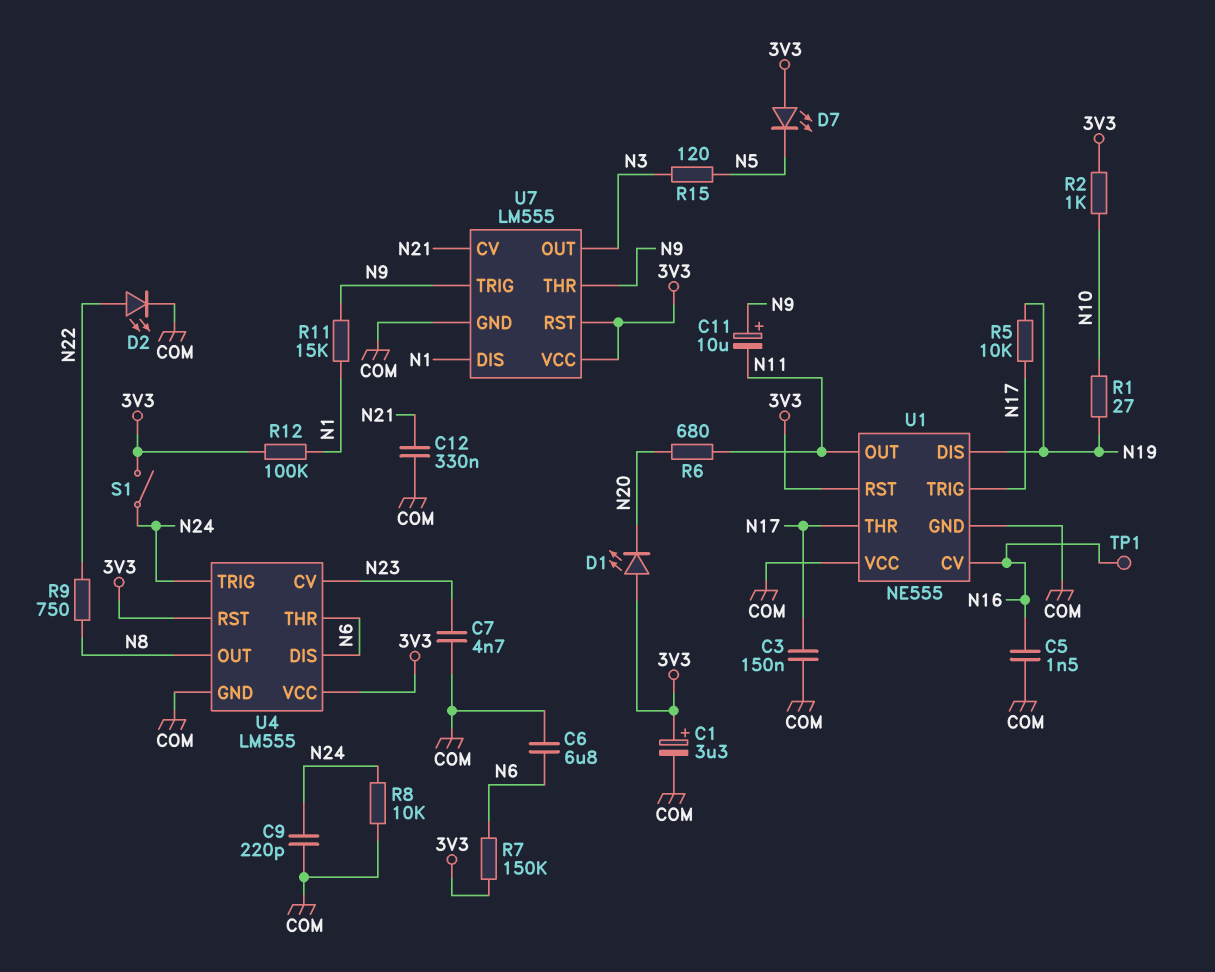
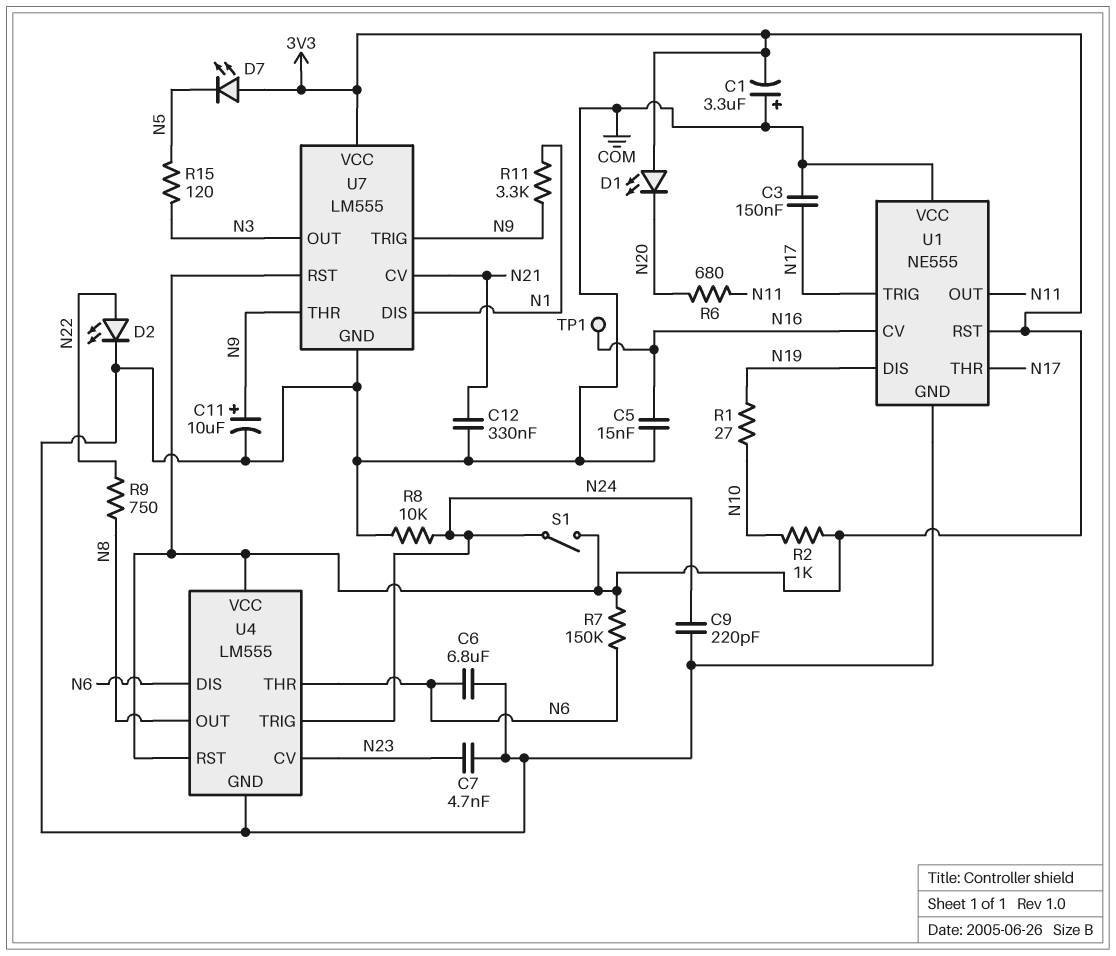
C1: 3.3uF (plus 3V3, minus COM) -> 3.3uF (plus COM, minus 3V3)
C5: 1.5nF (COM, N16) -> 15nF (COM, N16)
C11: 10uF (plus N9, minus N11) -> 10uF (plus N9, minus COM)
R5: 10k (N17, N19) -> none
R11: 15k (N1, N9) -> 3.3k (N1, N9)
R12: 100k (3V3, N1) -> none

